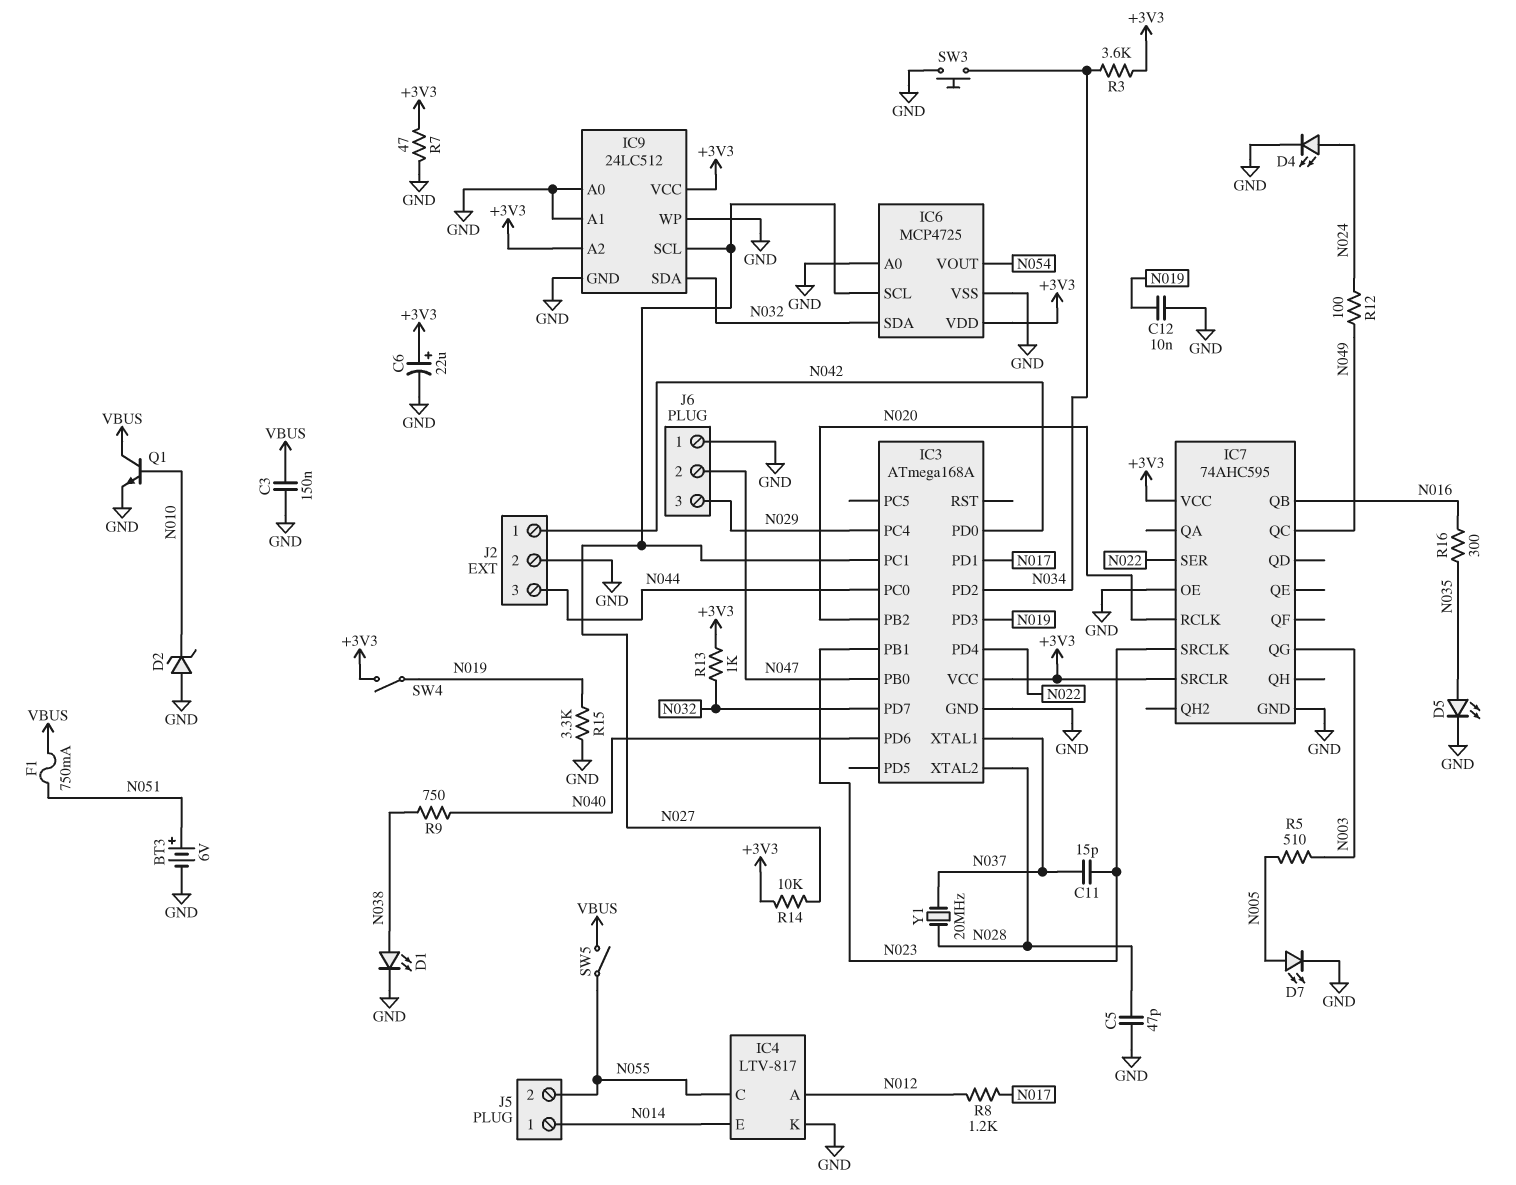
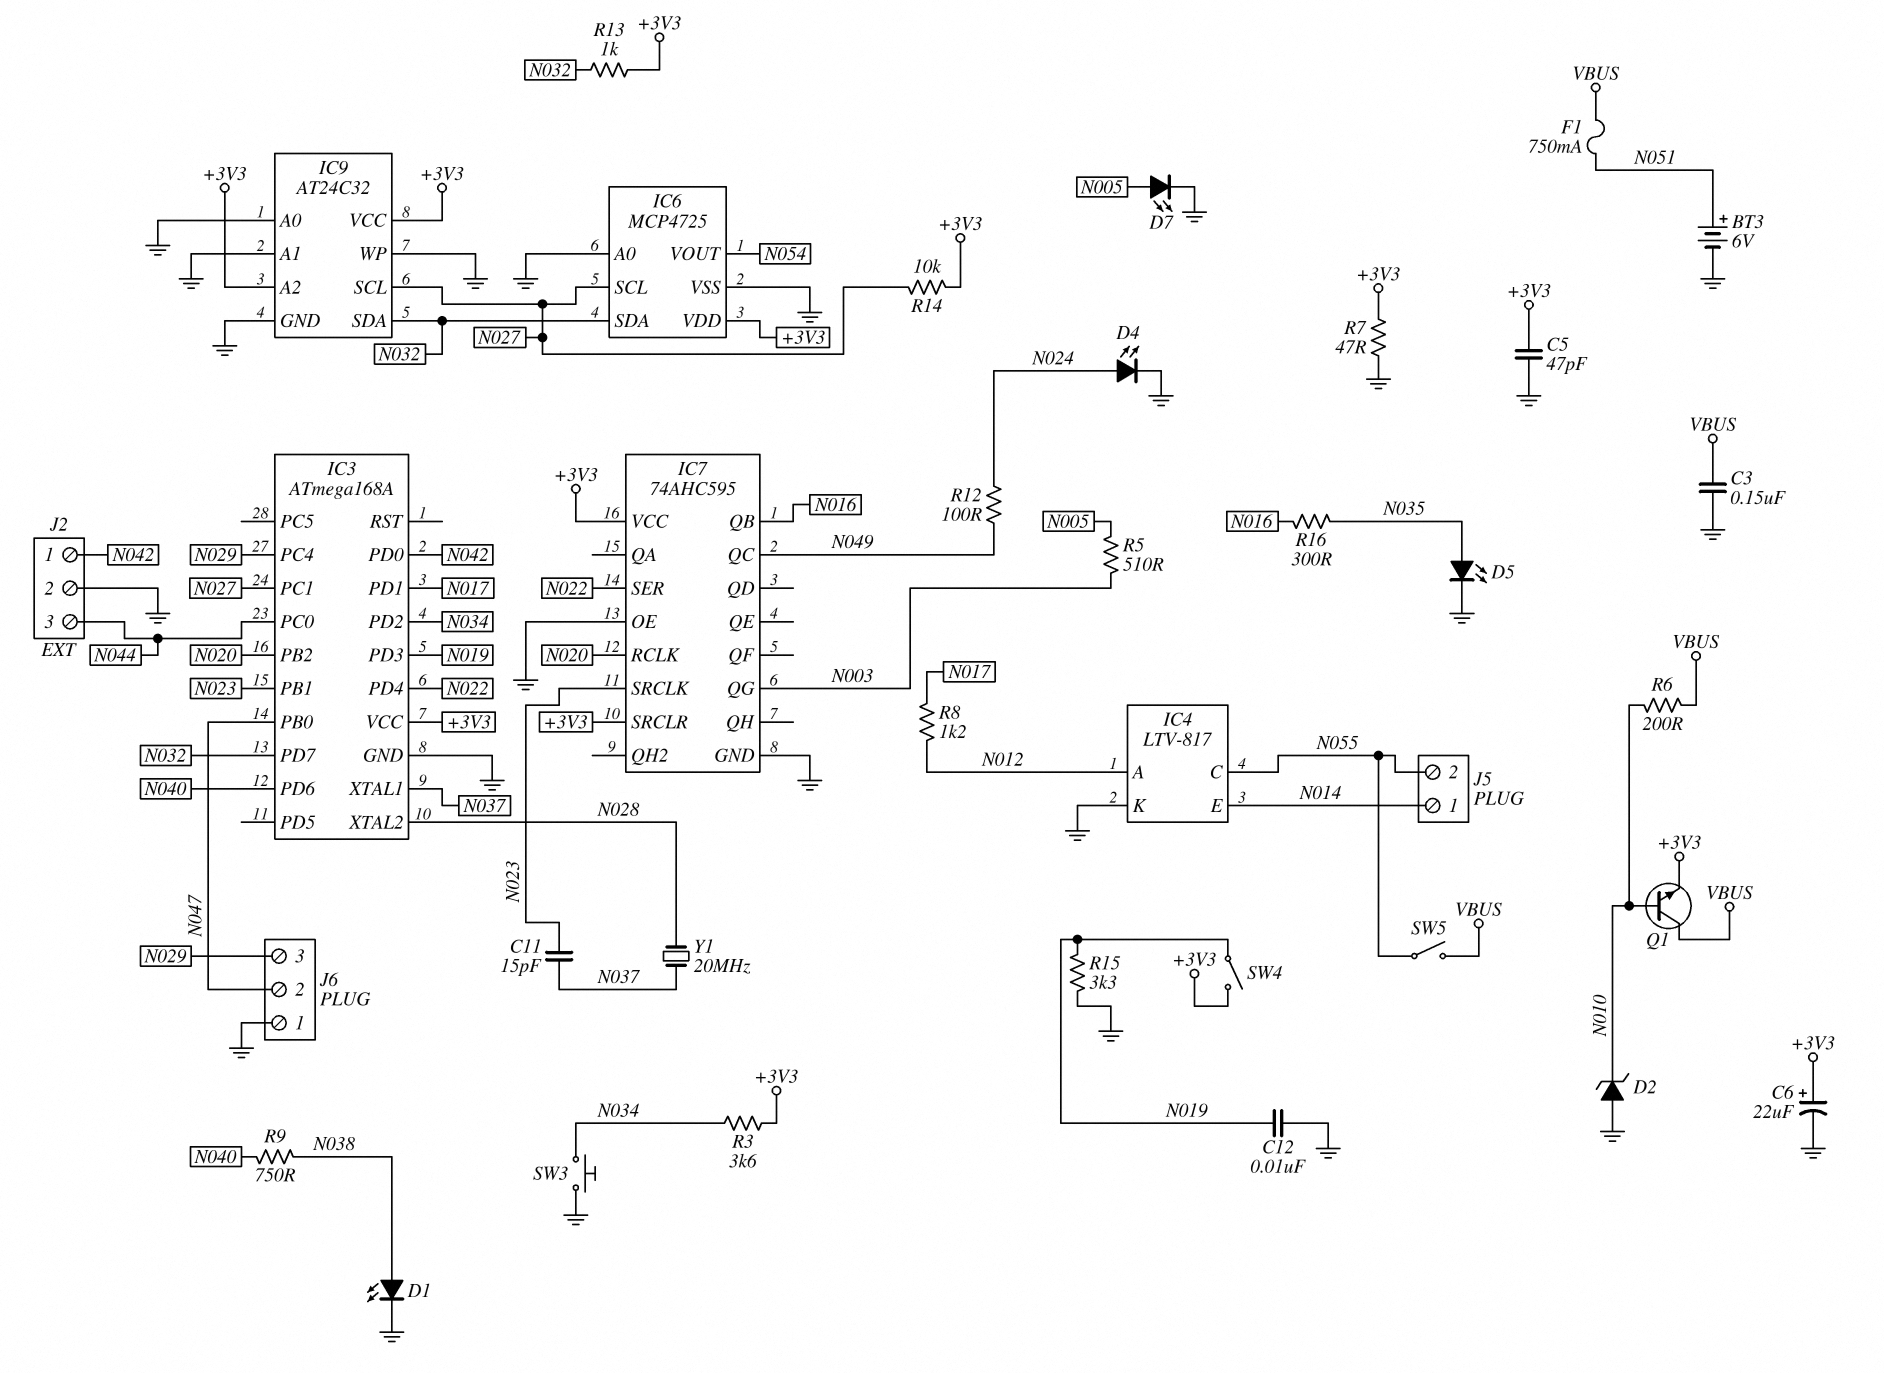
C5: 47pF (GND, N028) -> 47pF (+3V3, GND)
IC9: 24LC512 -> AT24C32
Q1: NPN (B N010, C VBUS, E GND) -> NPN (B N010, C VBUS, E +3V3)
R6: none -> 200 (N010, VBUS)

